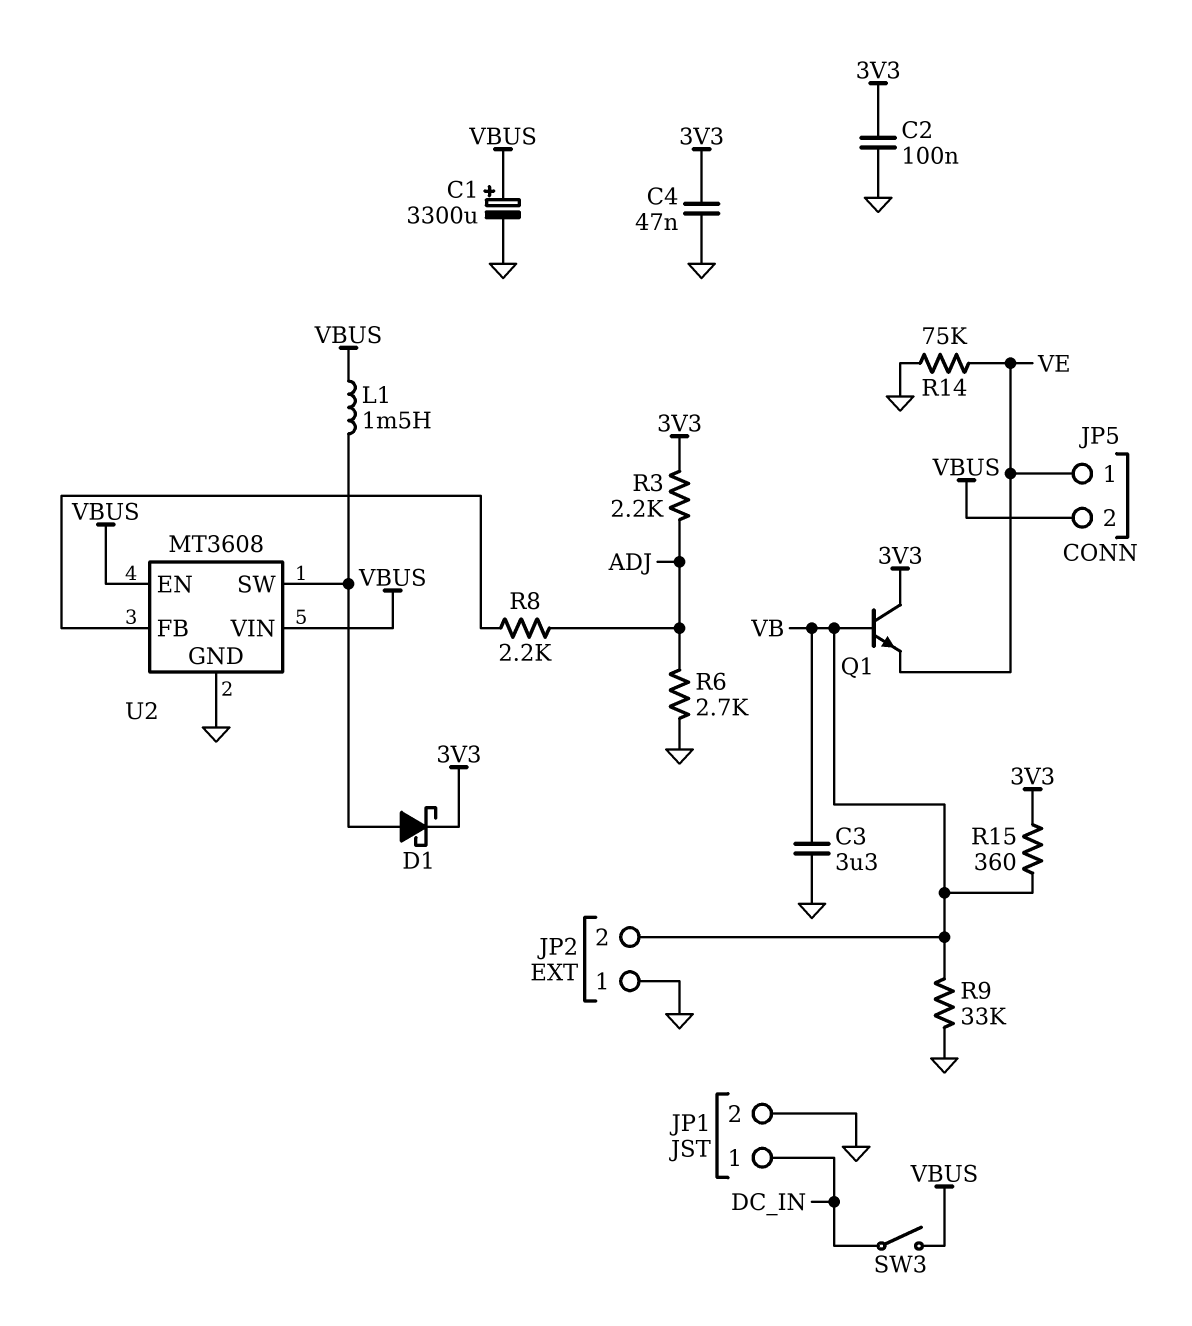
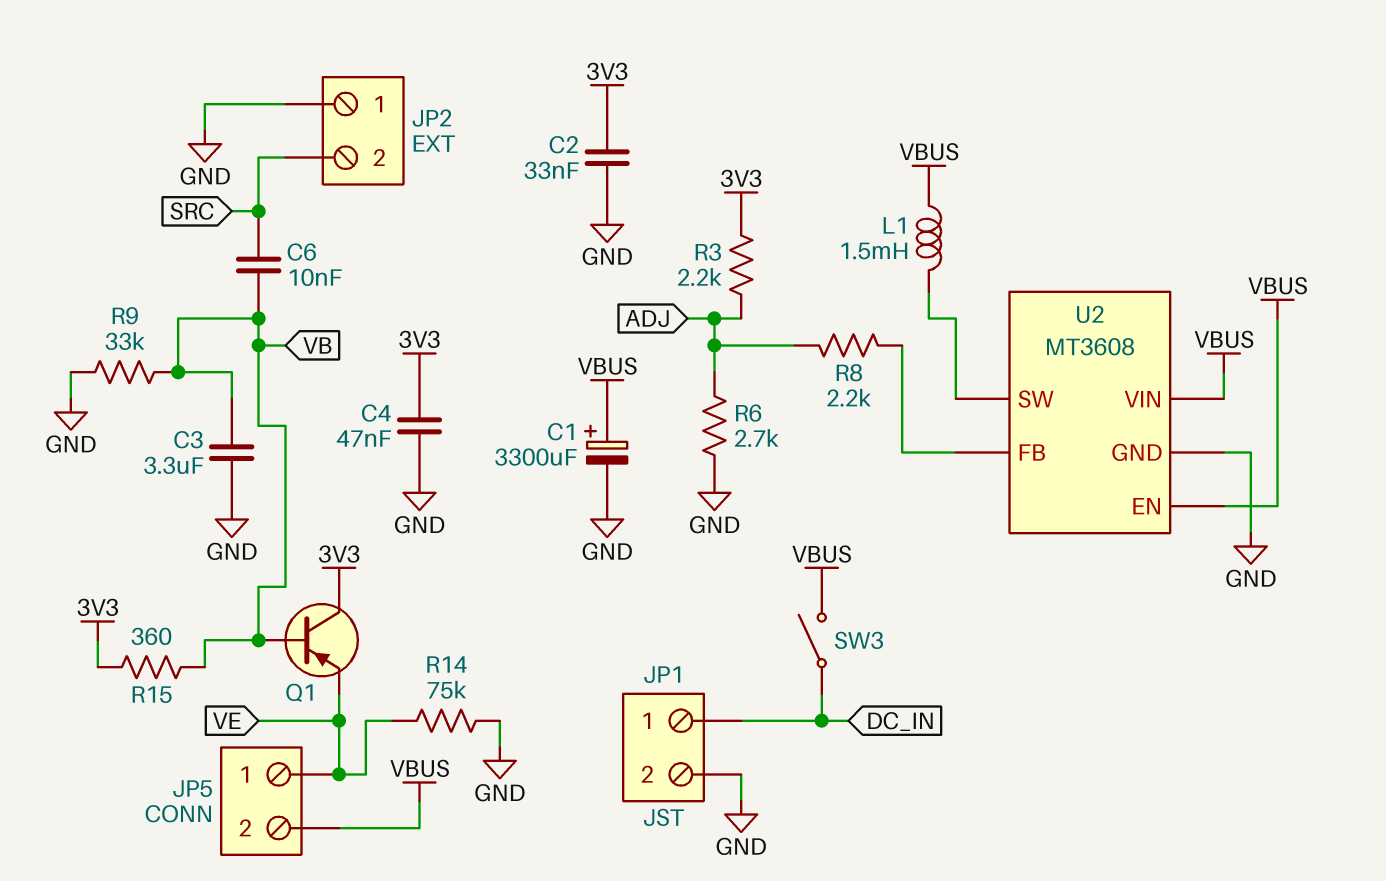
C2: 100nF (3V3, GND) -> 33nF (3V3, GND)
C6: none -> 10nF (SRC, VB)
D1: schottky (A U2/SW, K 3V3) -> none
JP2 pin 2: VB -> SRC
Q1: NPN (B VB, C 3V3, E VE) -> PNP (B VB, C 3V3, E VE)

